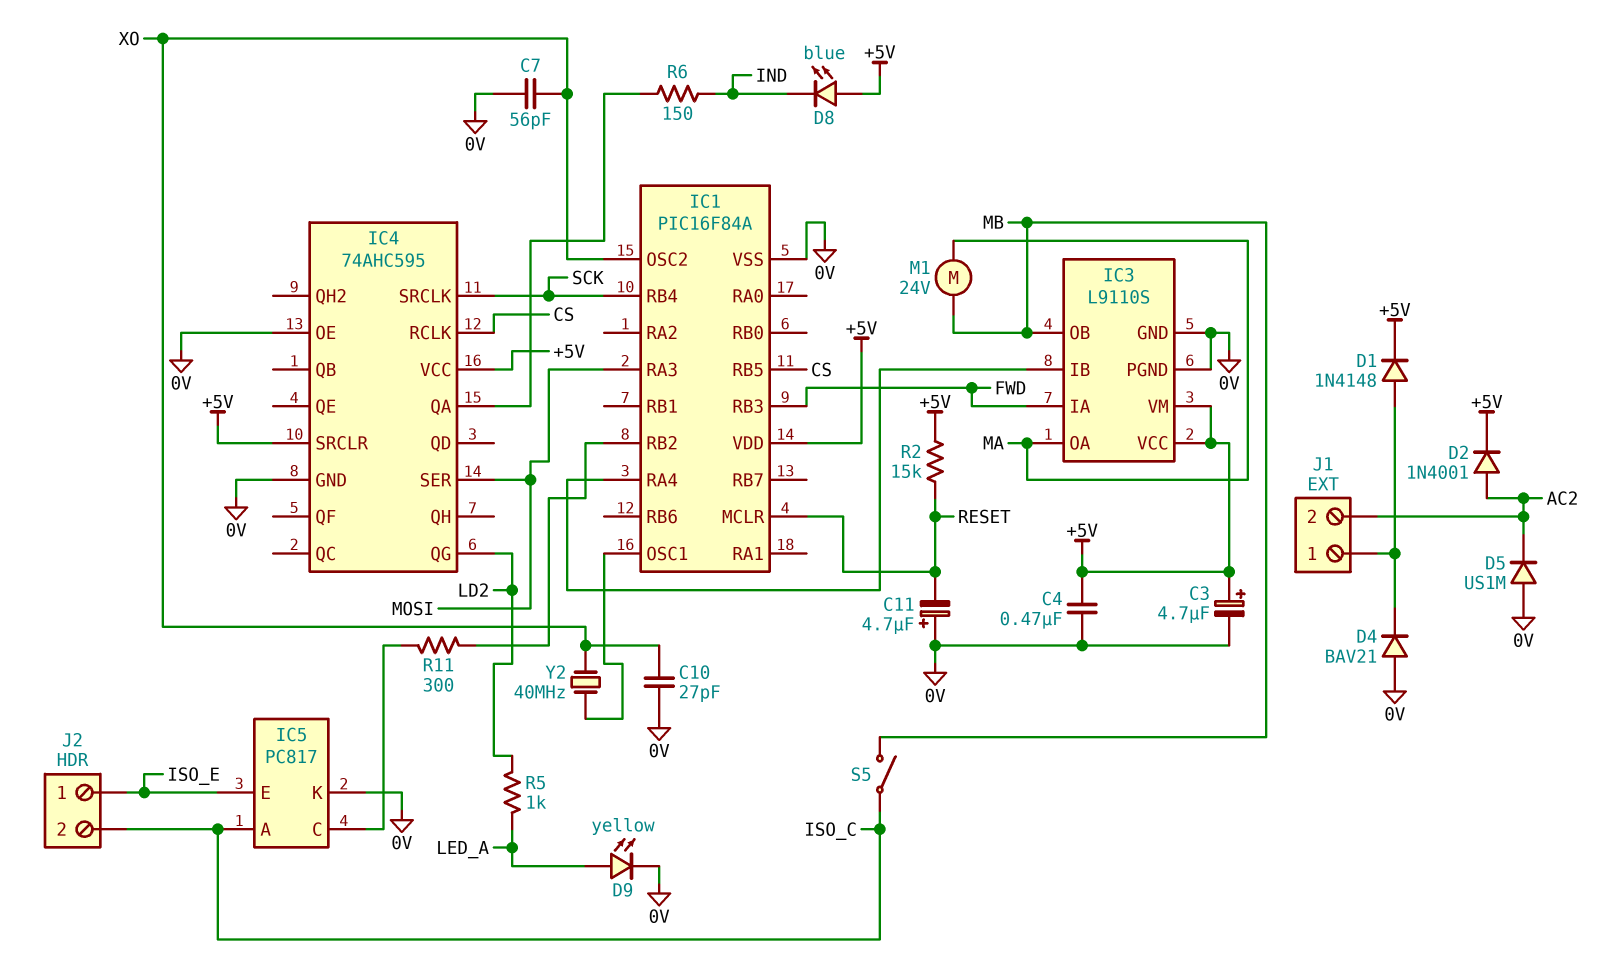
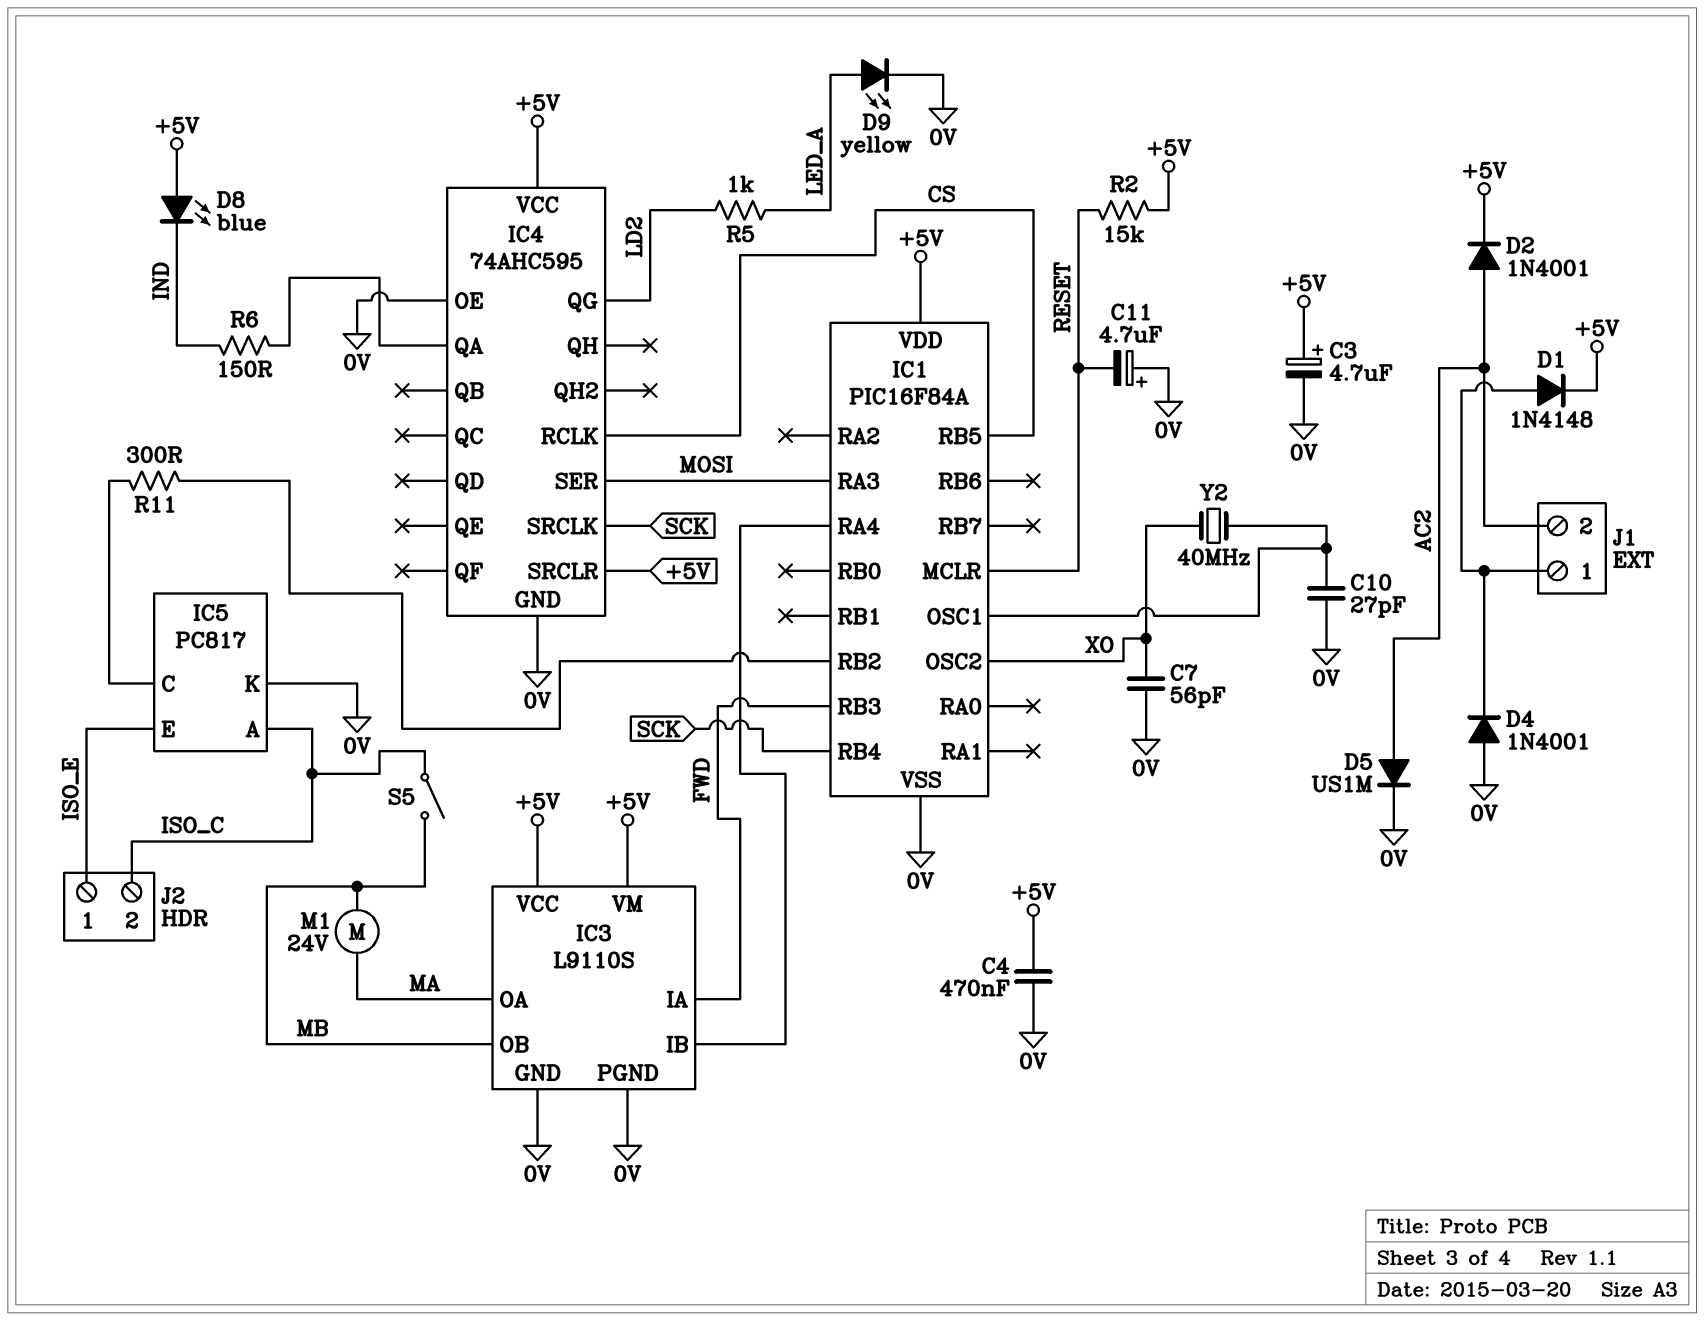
C10: 27pF (0V, XO) -> 27pF (0V, IC1/OSC1)
D4: diode BAV21 (A 0V, K J1/1) -> diode 1N4001 (A 0V, K J1/1)
D5: diode US1M (A 0V, K AC2) -> diode US1M (A AC2, K 0V)

